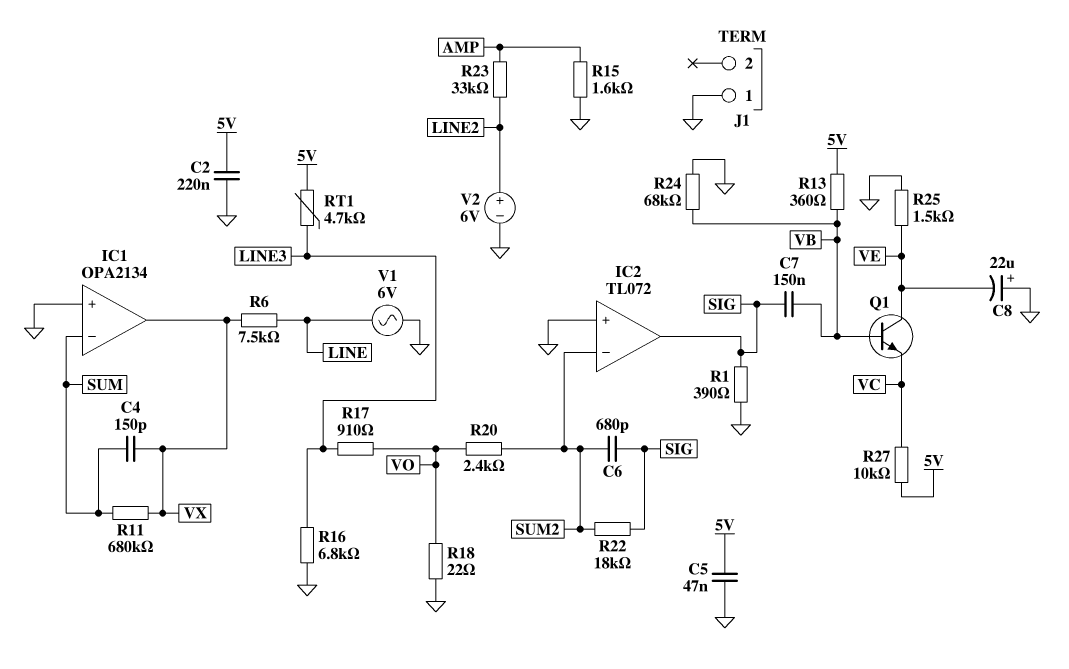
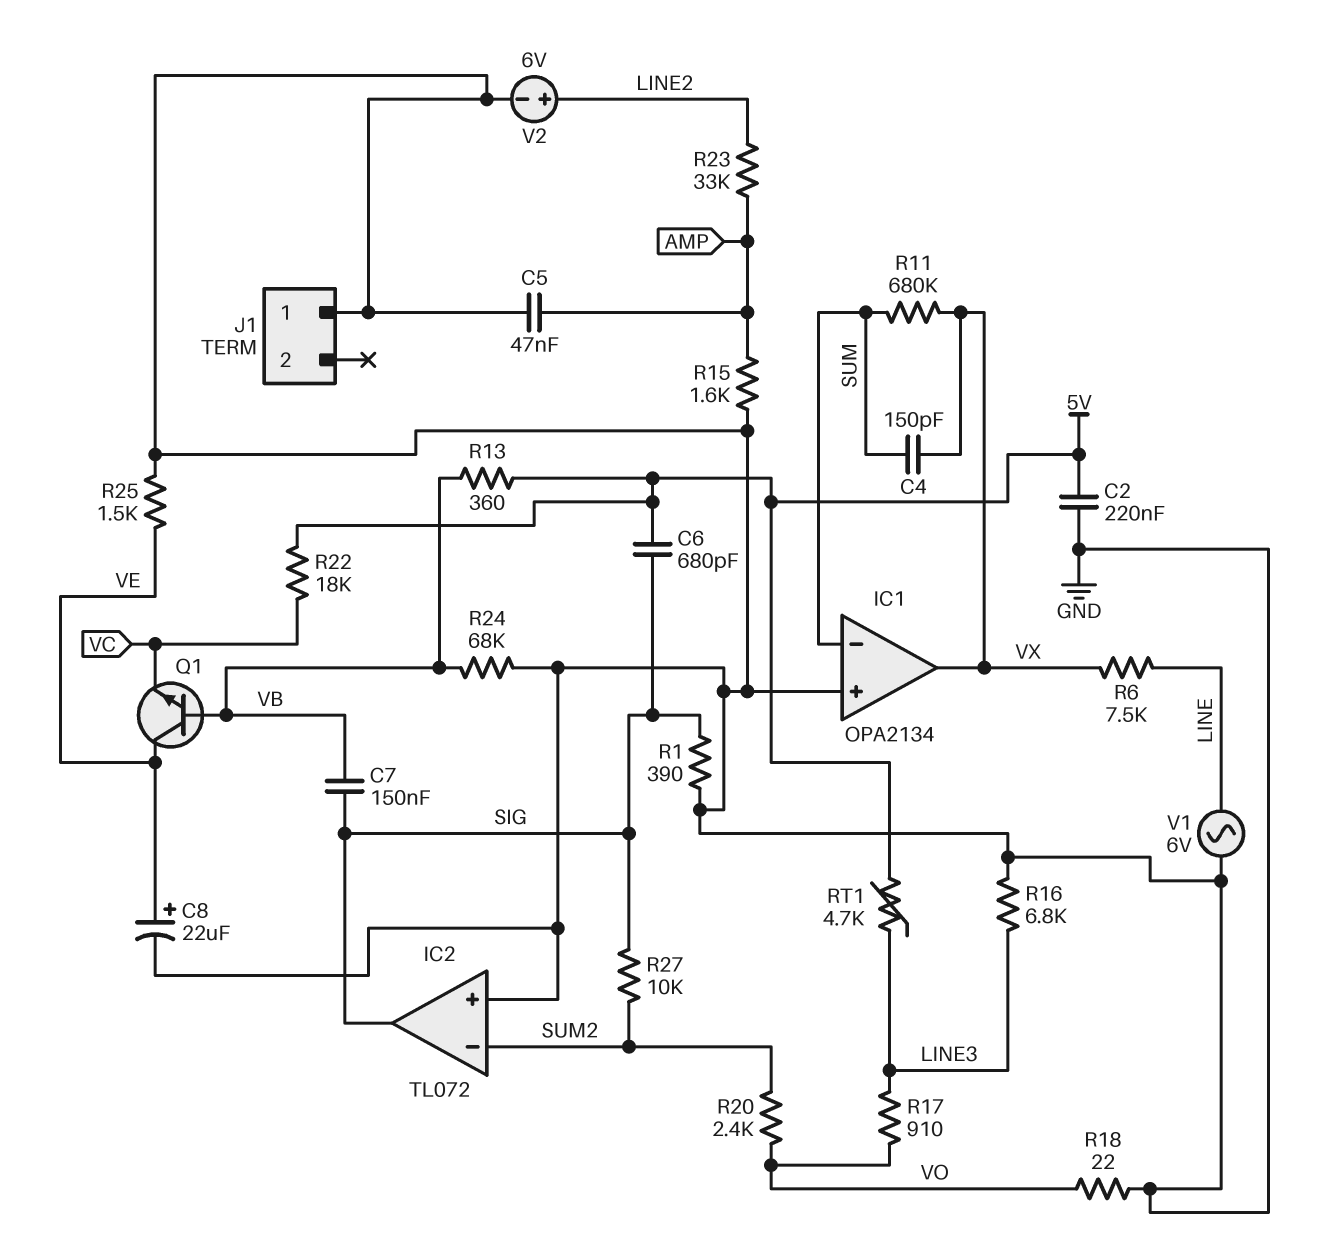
C5: 47nF (5V, GND) -> 47nF (AMP, GND)
C6: 680pF (SIG, SUM2) -> 680pF (5V, SIG)
C8: 22uF (plus GND, minus VE) -> 22uF (plus VE, minus GND)
R22: 18k (SIG, SUM2) -> 18k (5V, VC)
R27: 10k (5V, VC) -> 10k (SIG, SUM2)

